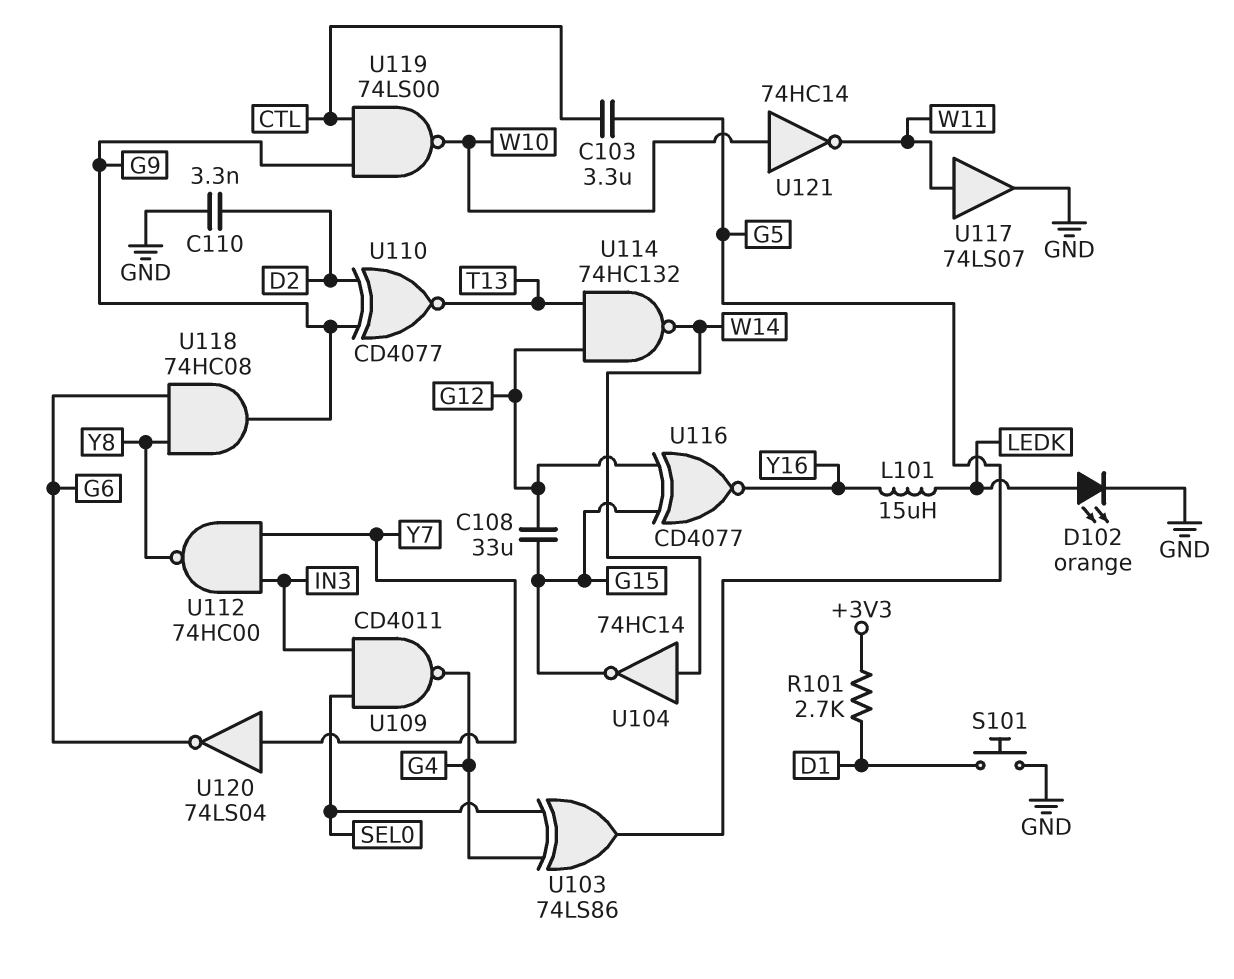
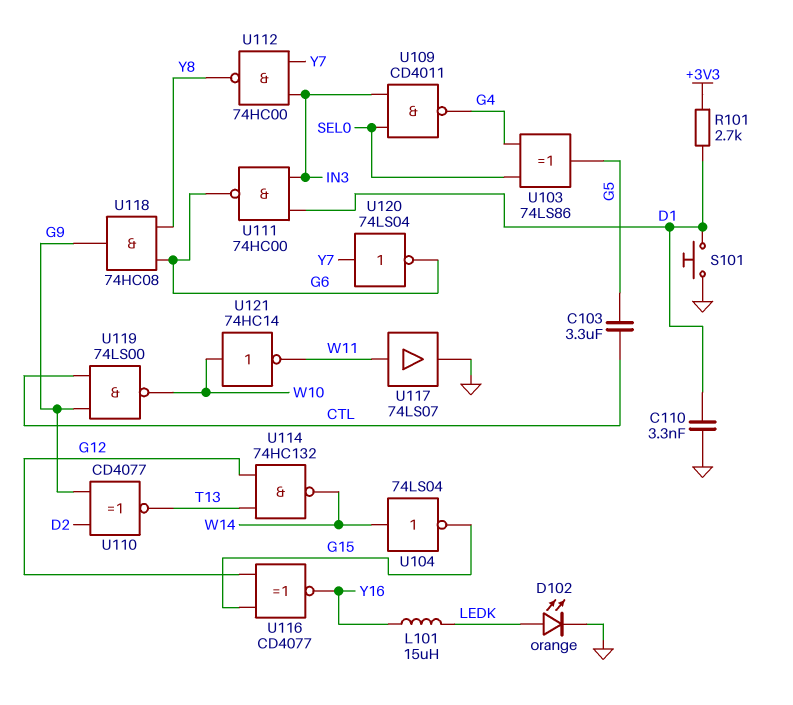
C108: 33uF (G12, G15) -> none
C110: 3.3nF (D2, GND) -> 3.3nF (D1, GND)
U104: NOT 74HC14 (in W14, out G15) -> NOT 74LS04 (in W14, out G15)
U111: none -> NAND 74HC00 (in D1, in IN3, out G6)

